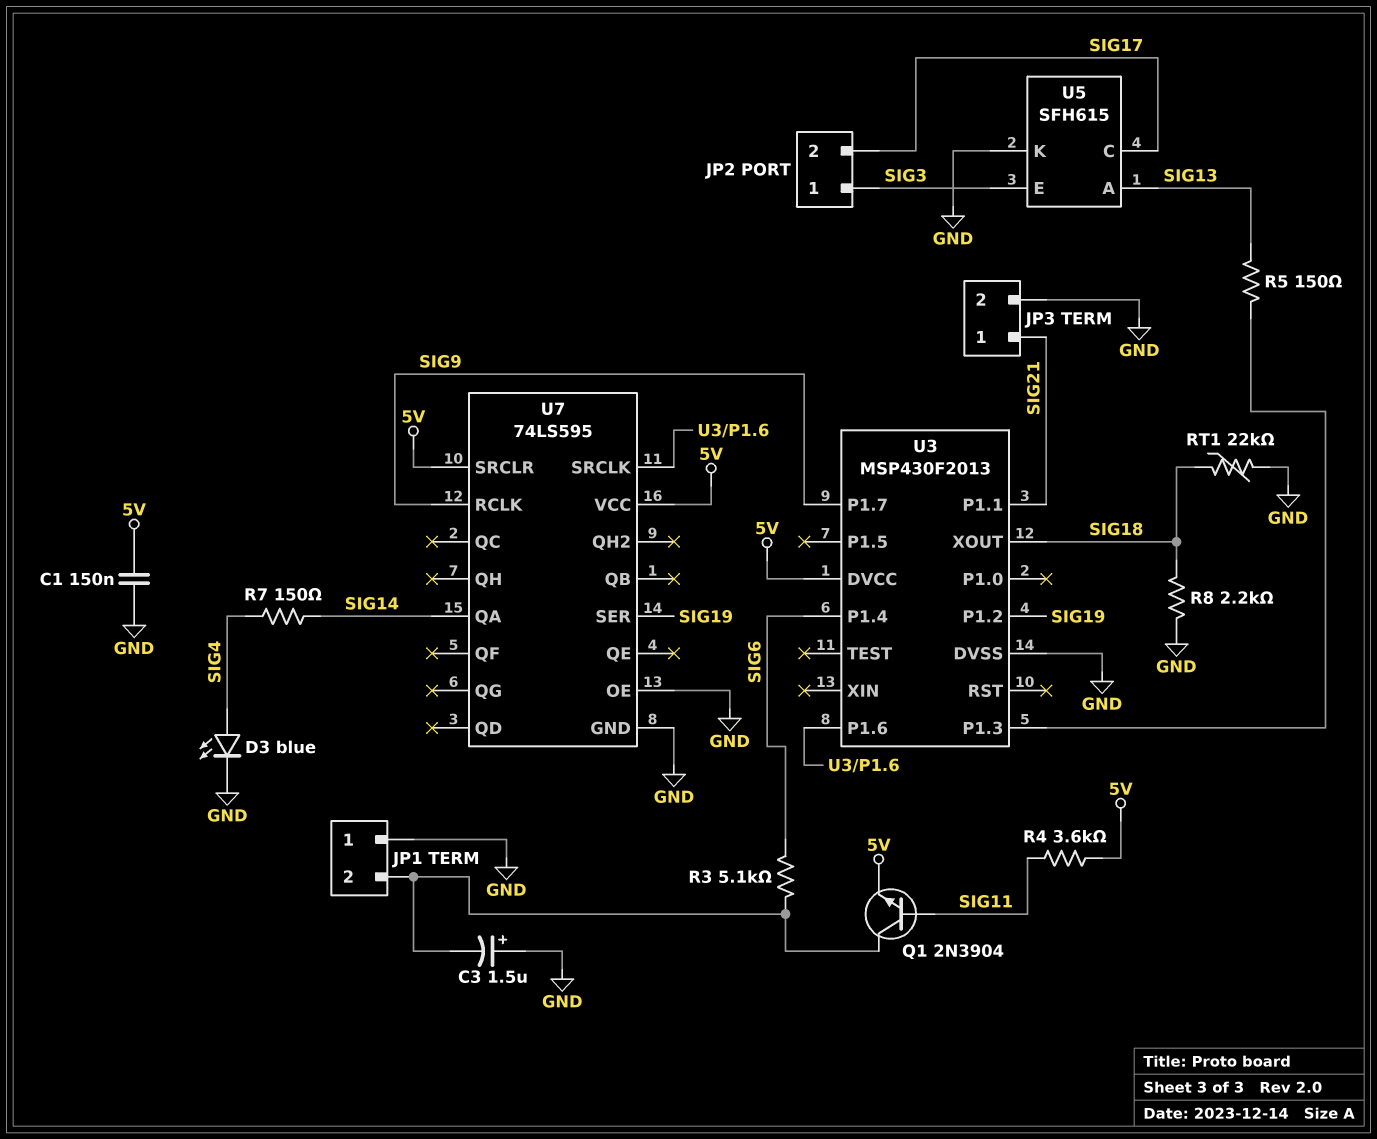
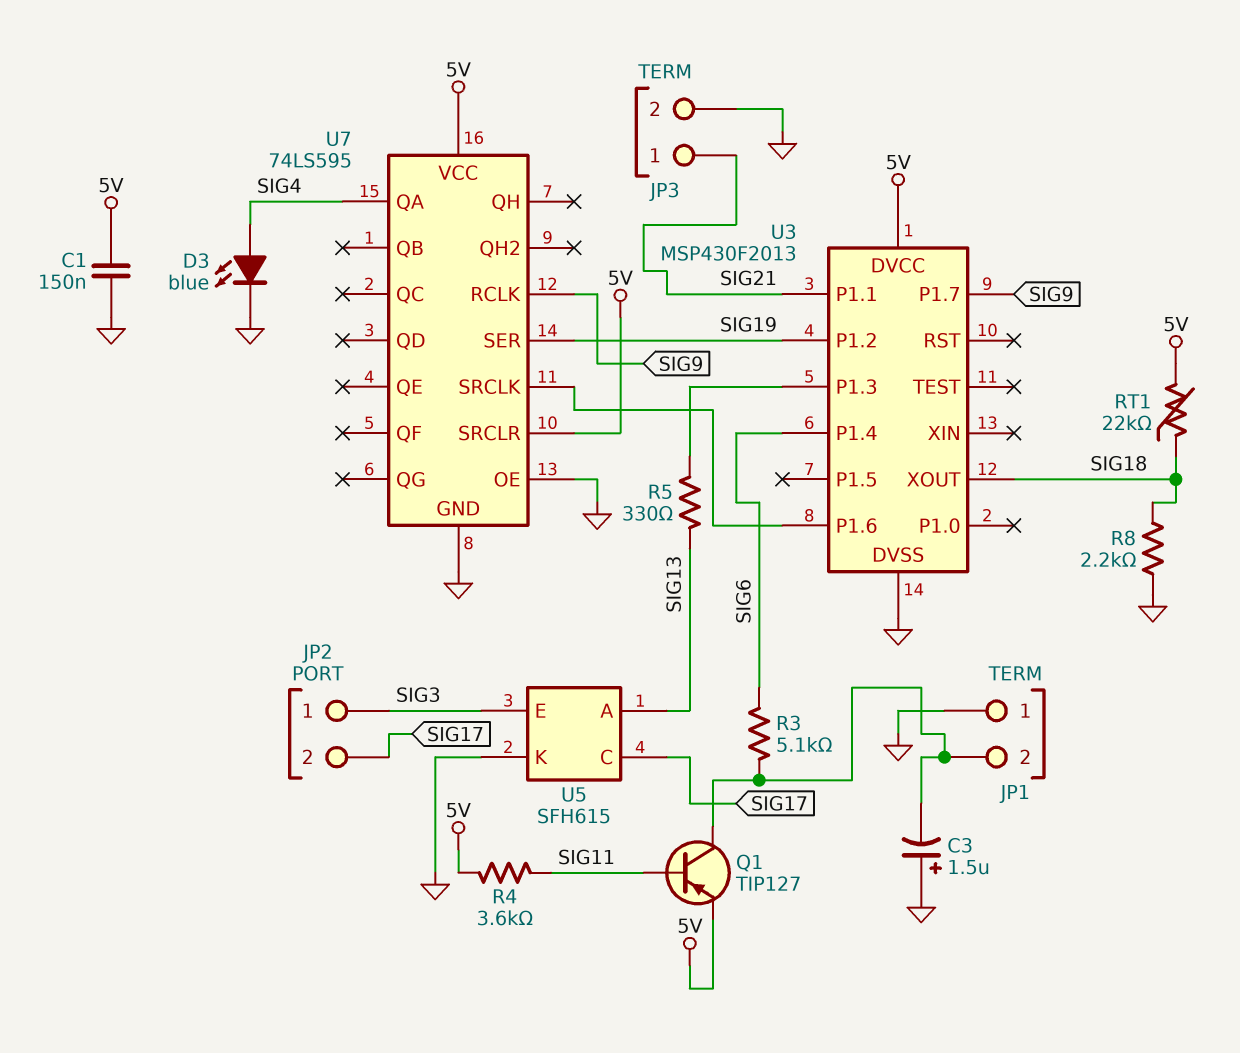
Q1: NPN 2N3904 (B SIG11, C JP1/2, E 5V) -> PNP TIP127 (B SIG11, C JP1/2, E 5V)
R5: 150 (SIG13, U3/P1.3) -> 330 (SIG13, U3/P1.3)
R7: 150 (SIG4, SIG14) -> none
RT1: 22k (GND, SIG18) -> 22k (5V, SIG18)
U7 pin QA: SIG14 -> SIG4

